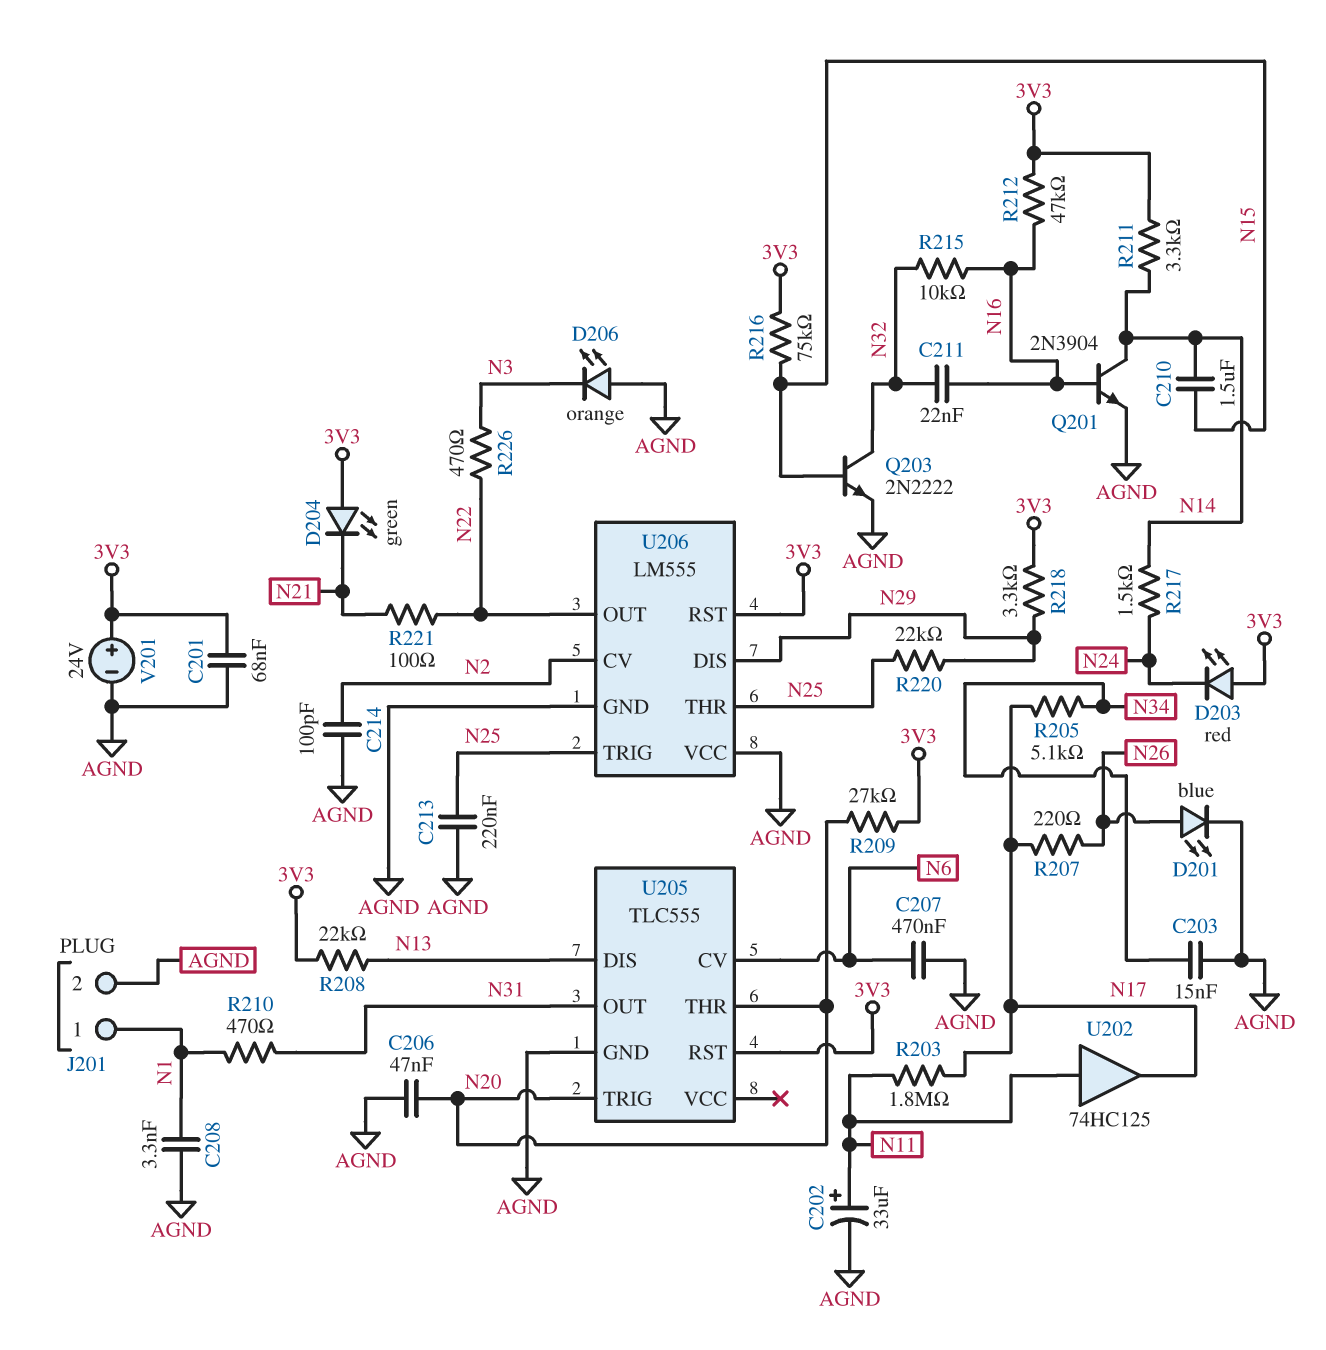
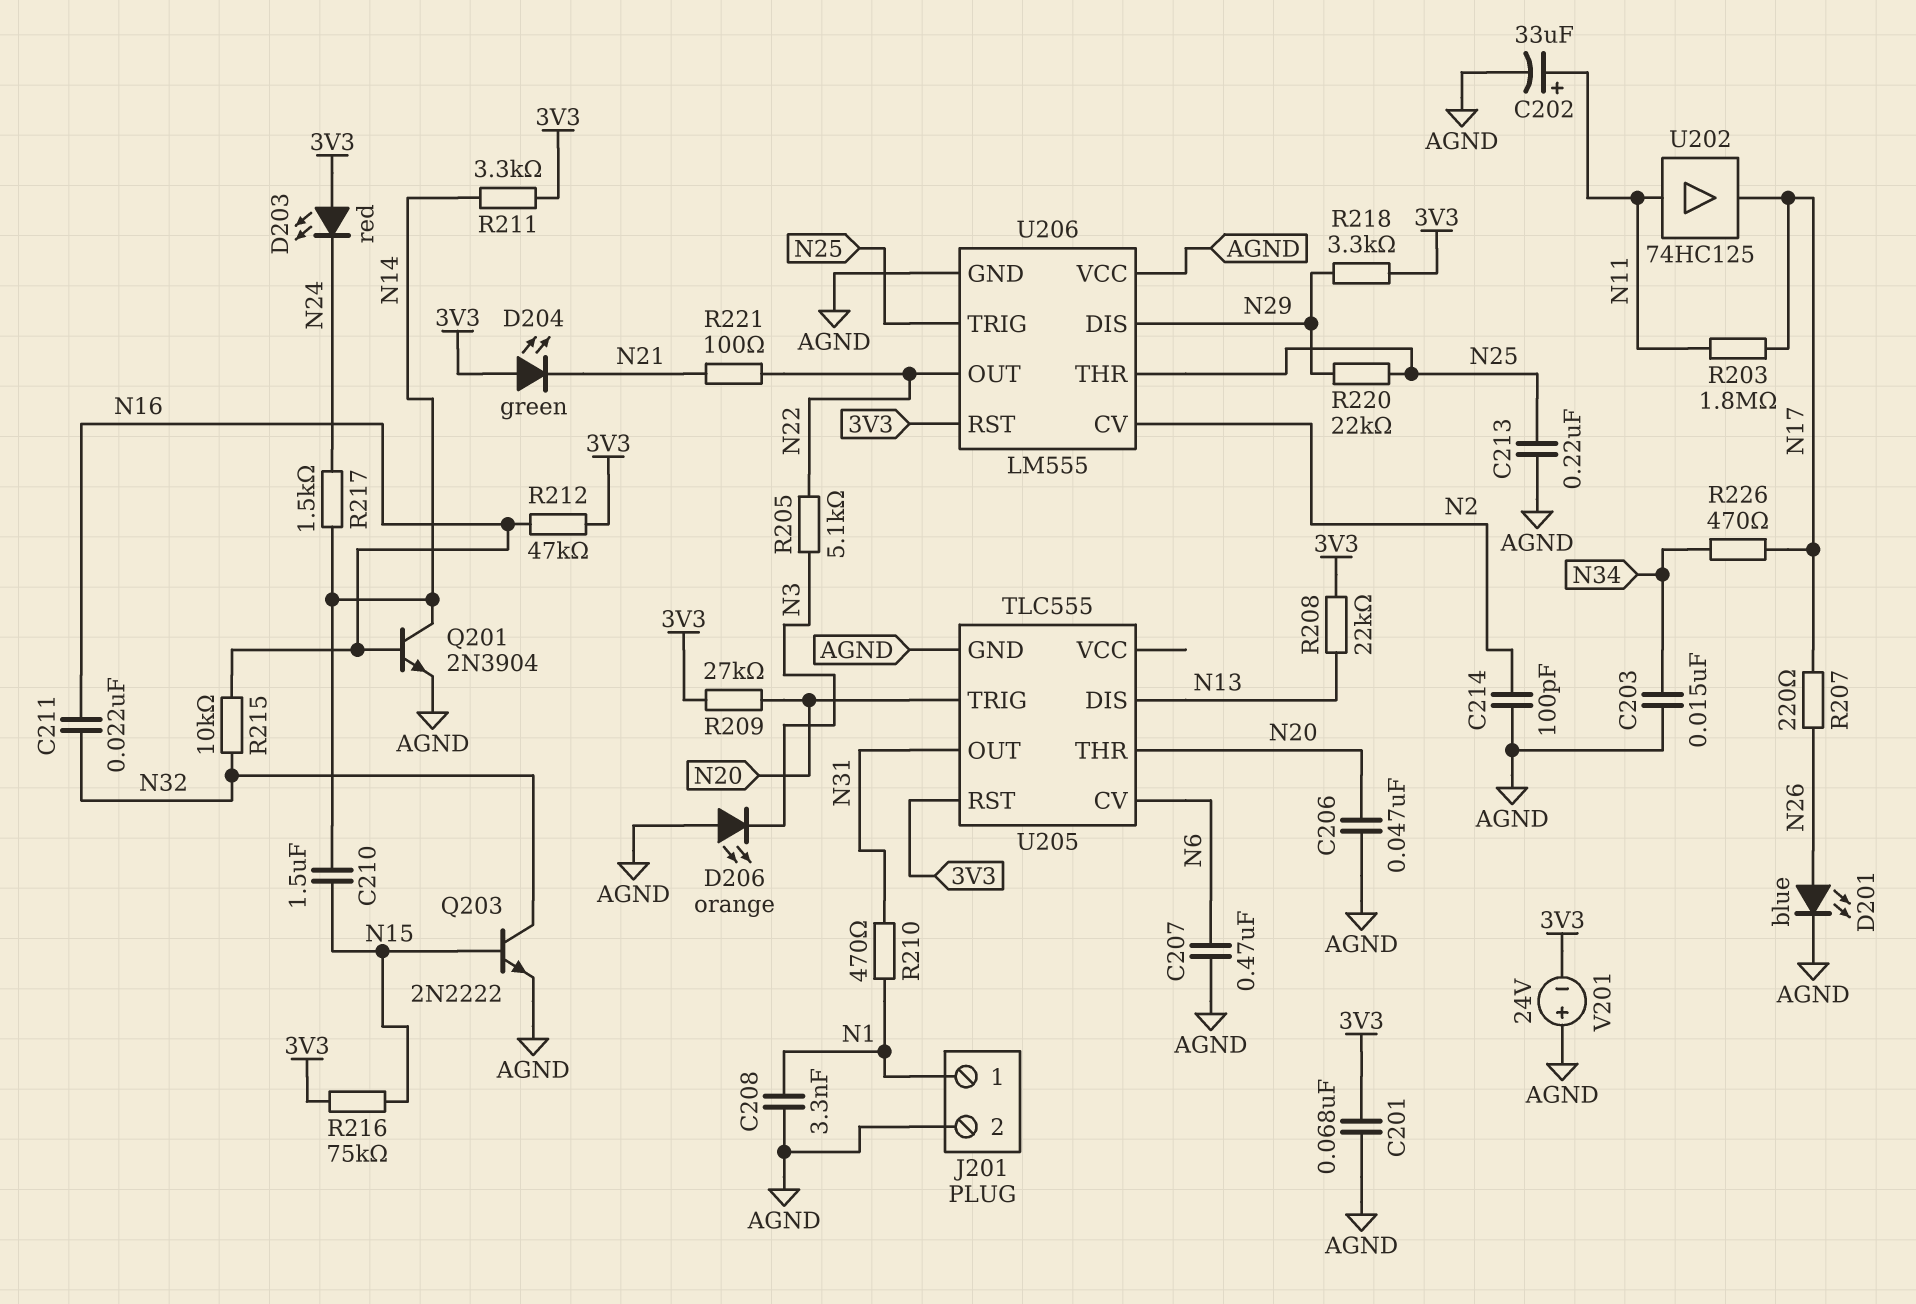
R205: 5.1k (N17, N34) -> 5.1k (N3, N22)
R226: 470 (N3, N22) -> 470 (N17, N34)
V201: 24V (plus 3V3, minus AGND) -> 24V (plus AGND, minus 3V3)

